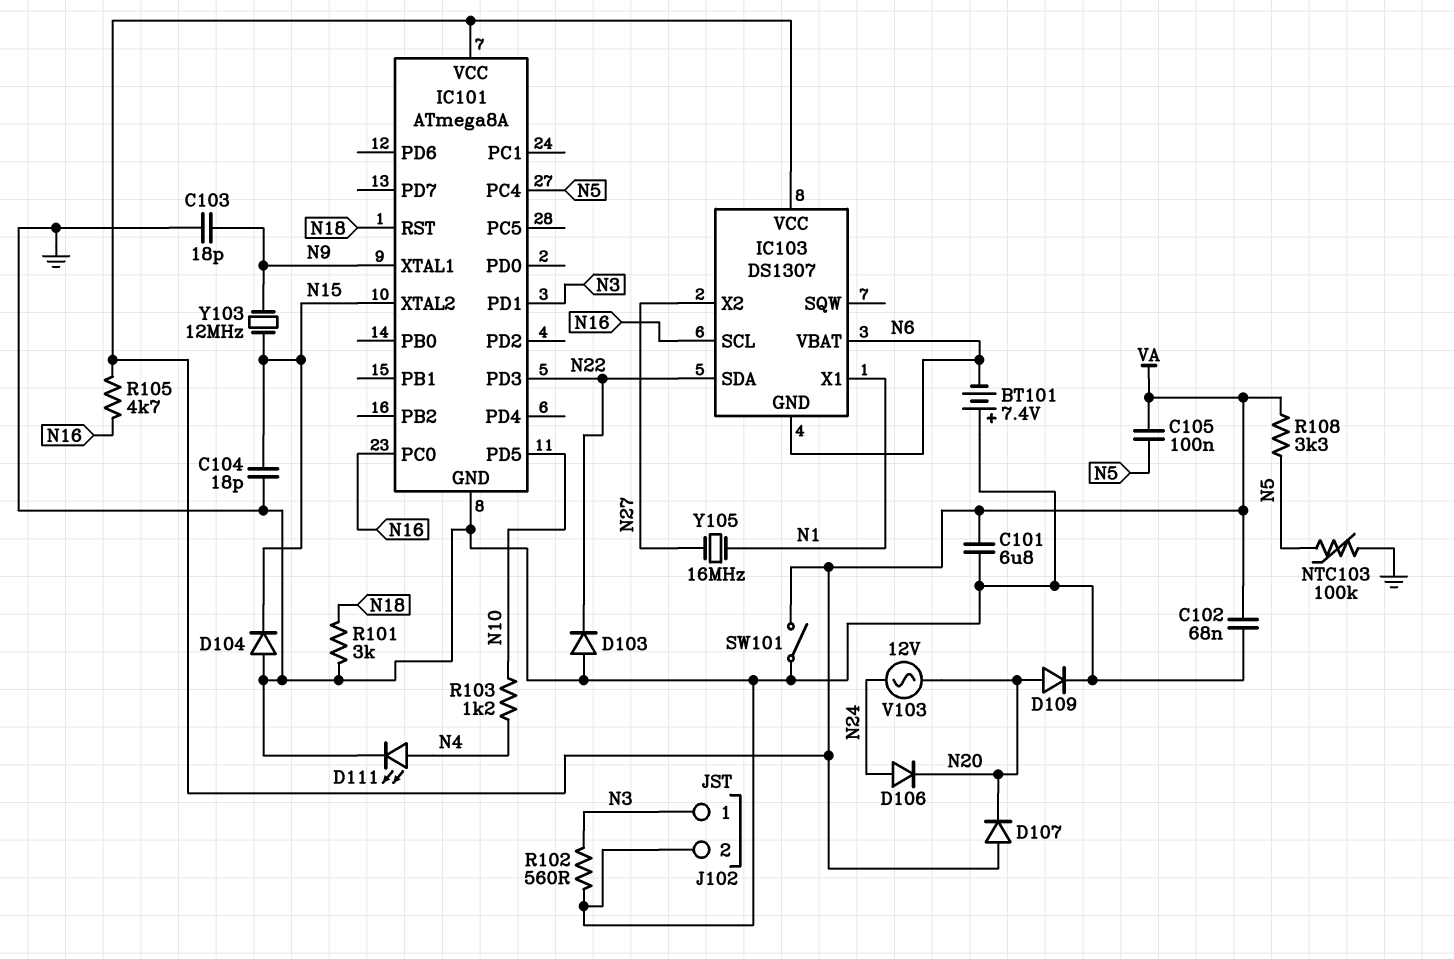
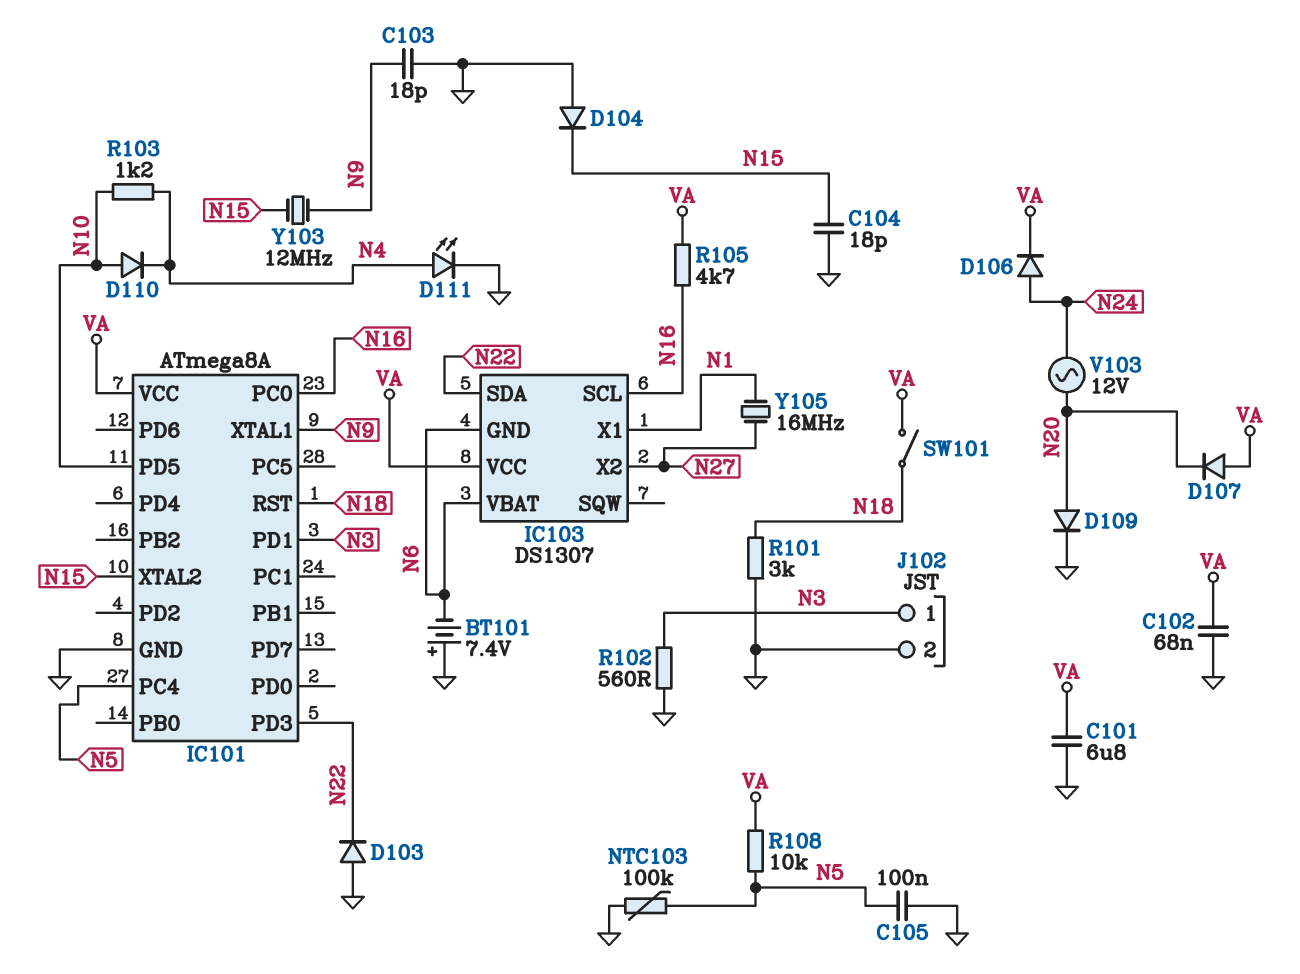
C105: 100nF (N5, VA) -> 100nF (GND, N5)
D106: diode (A N24, K N20) -> diode (A N24, K VA)
D110: none -> diode (A N10, K N4)
R108: 3.3k (N5, VA) -> 10k (N5, VA)
SW101: switch (GND, VA) -> switch (N18, VA)

